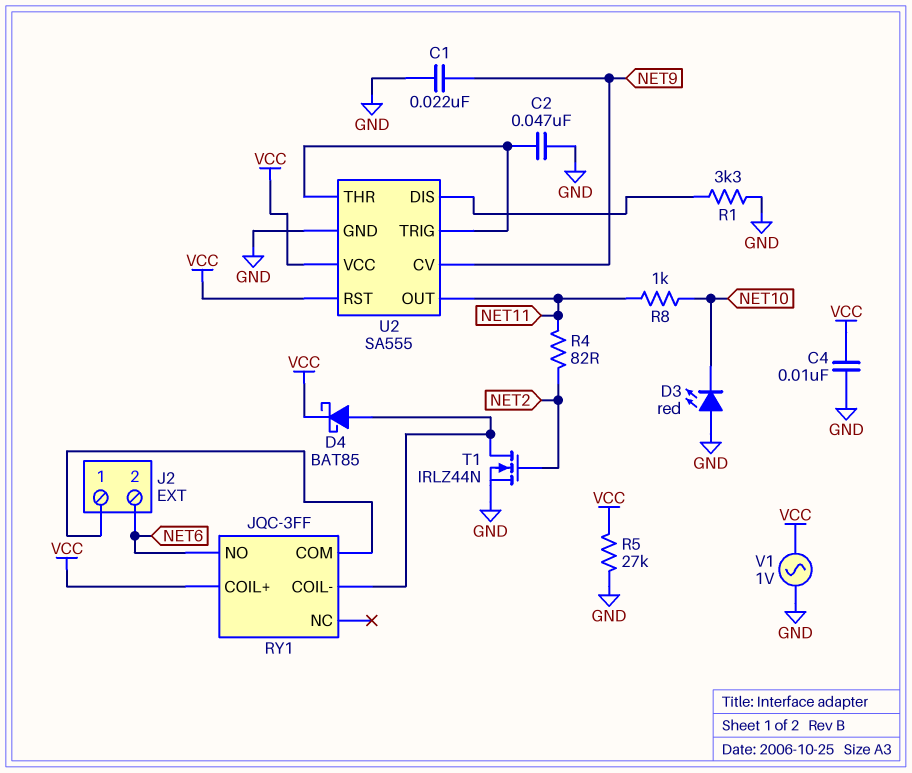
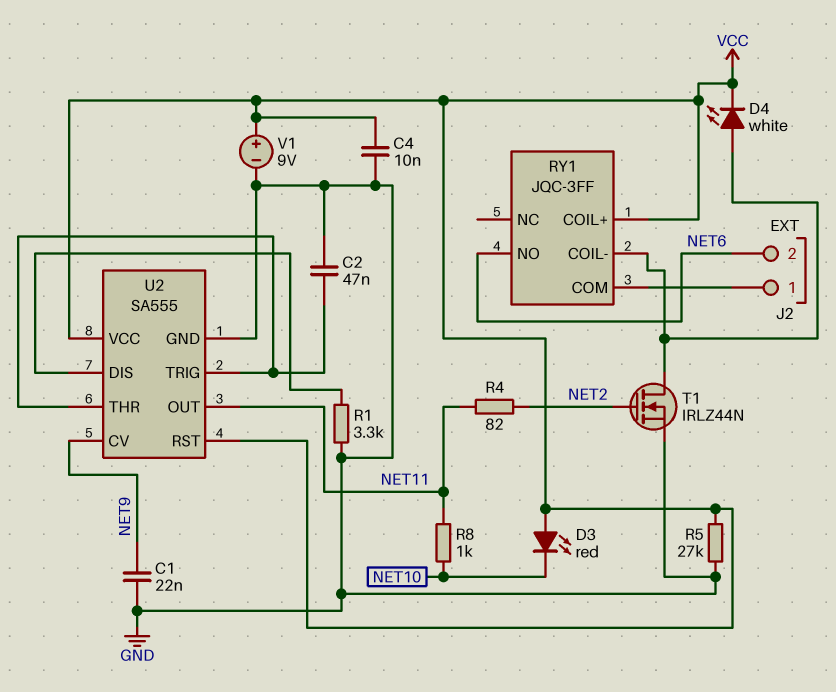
D3: LED red (A GND, K NET10) -> LED red (A VCC, K NET10)
D4: schottky BAT85 (A RY1/COIL-, K VCC) -> LED white (A RY1/COIL-, K VCC)
V1: AC 1V (GND, VCC) -> 9V (plus VCC, minus GND)

